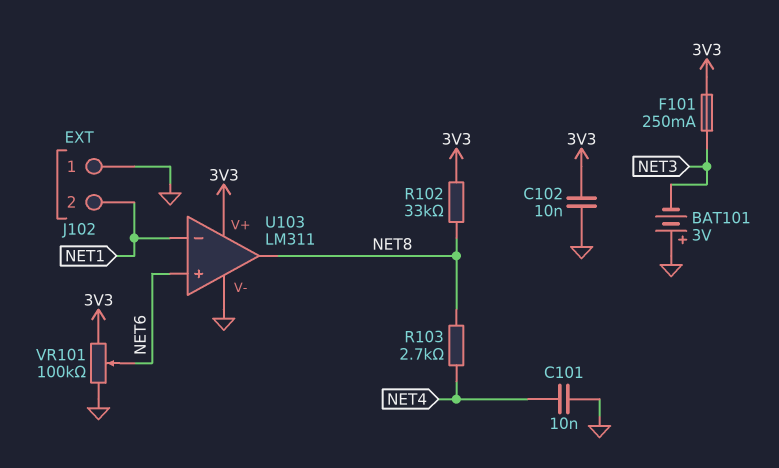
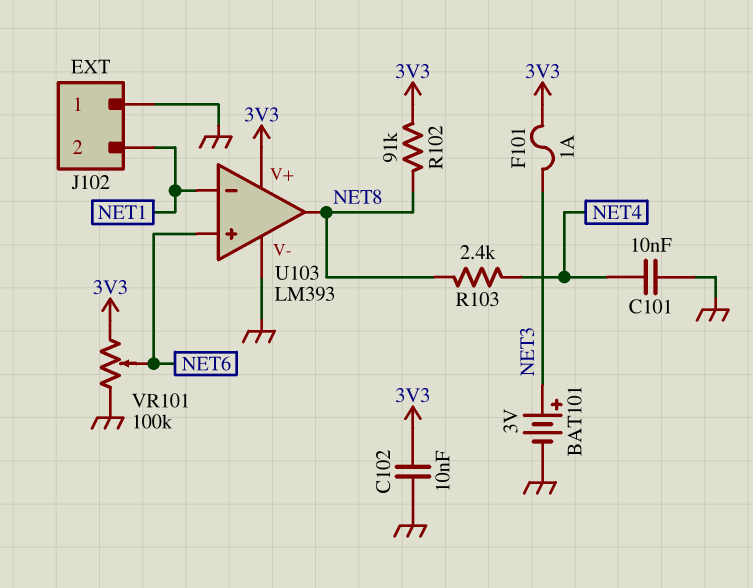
BAT101: 3V (plus GND, minus NET3) -> 3V (plus NET3, minus GND)
F101: 250mA (3V3, NET3) -> 1A (3V3, NET3)
R102: 33k (3V3, NET8) -> 91k (3V3, NET8)
R103: 2.7k (NET4, NET8) -> 2.4k (NET4, NET8)
U103: LM311 -> LM393

